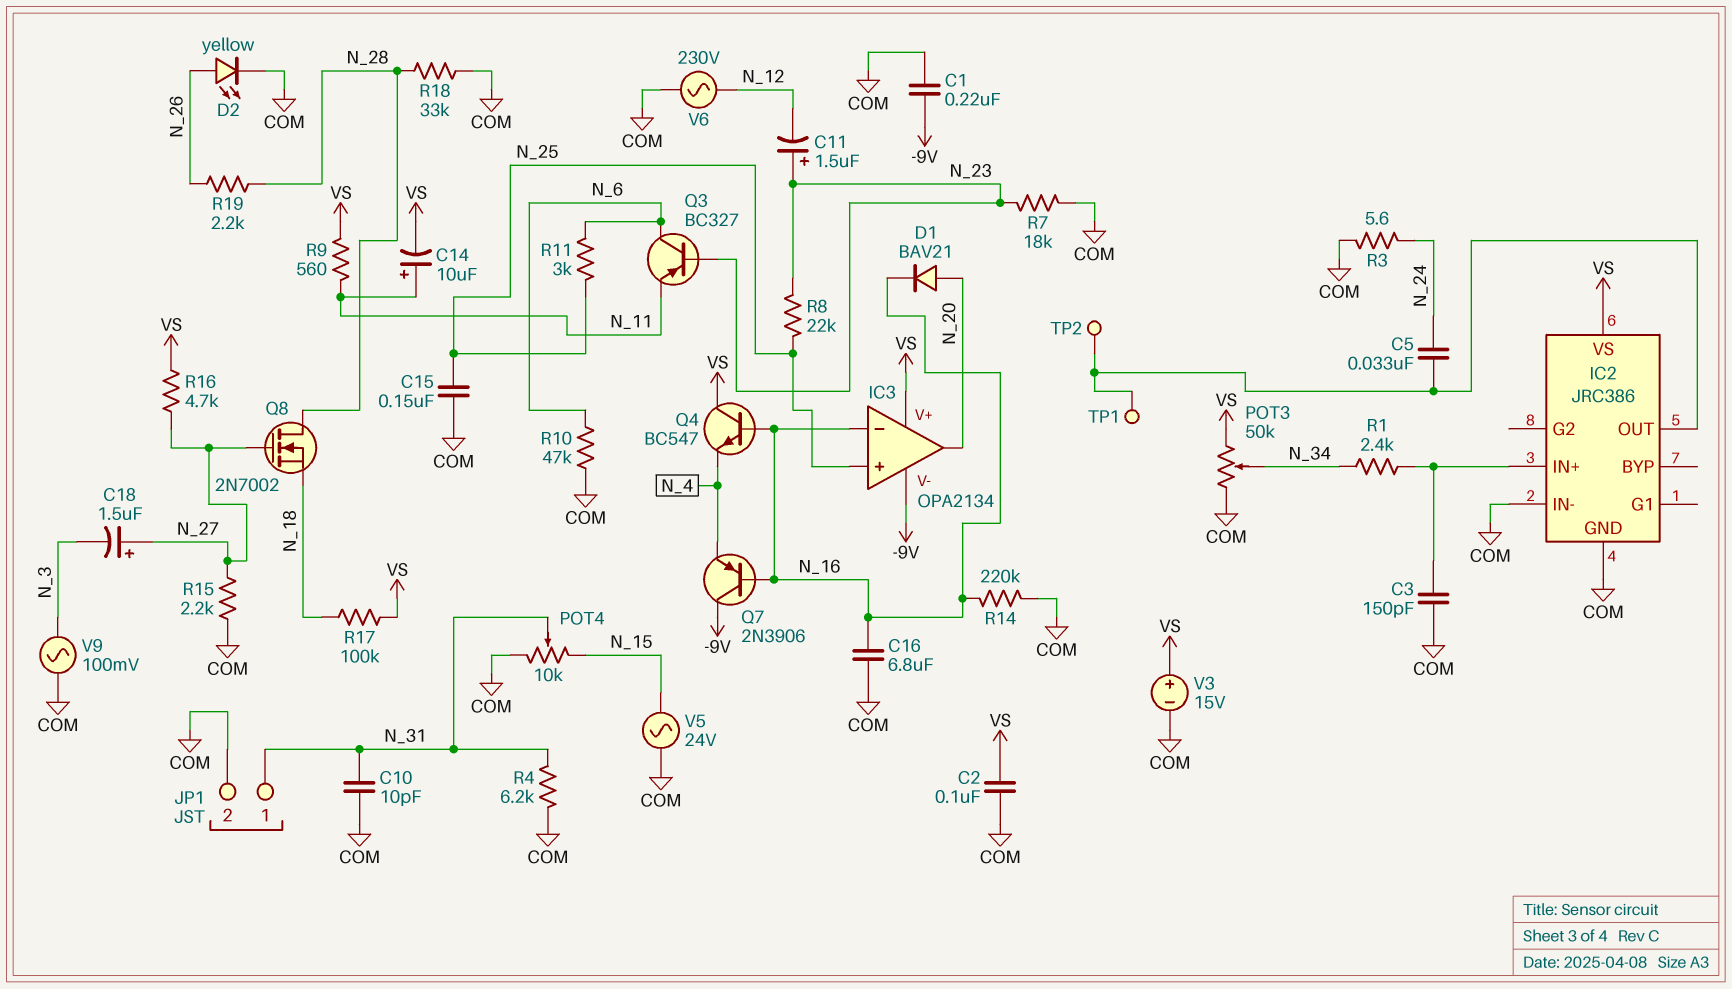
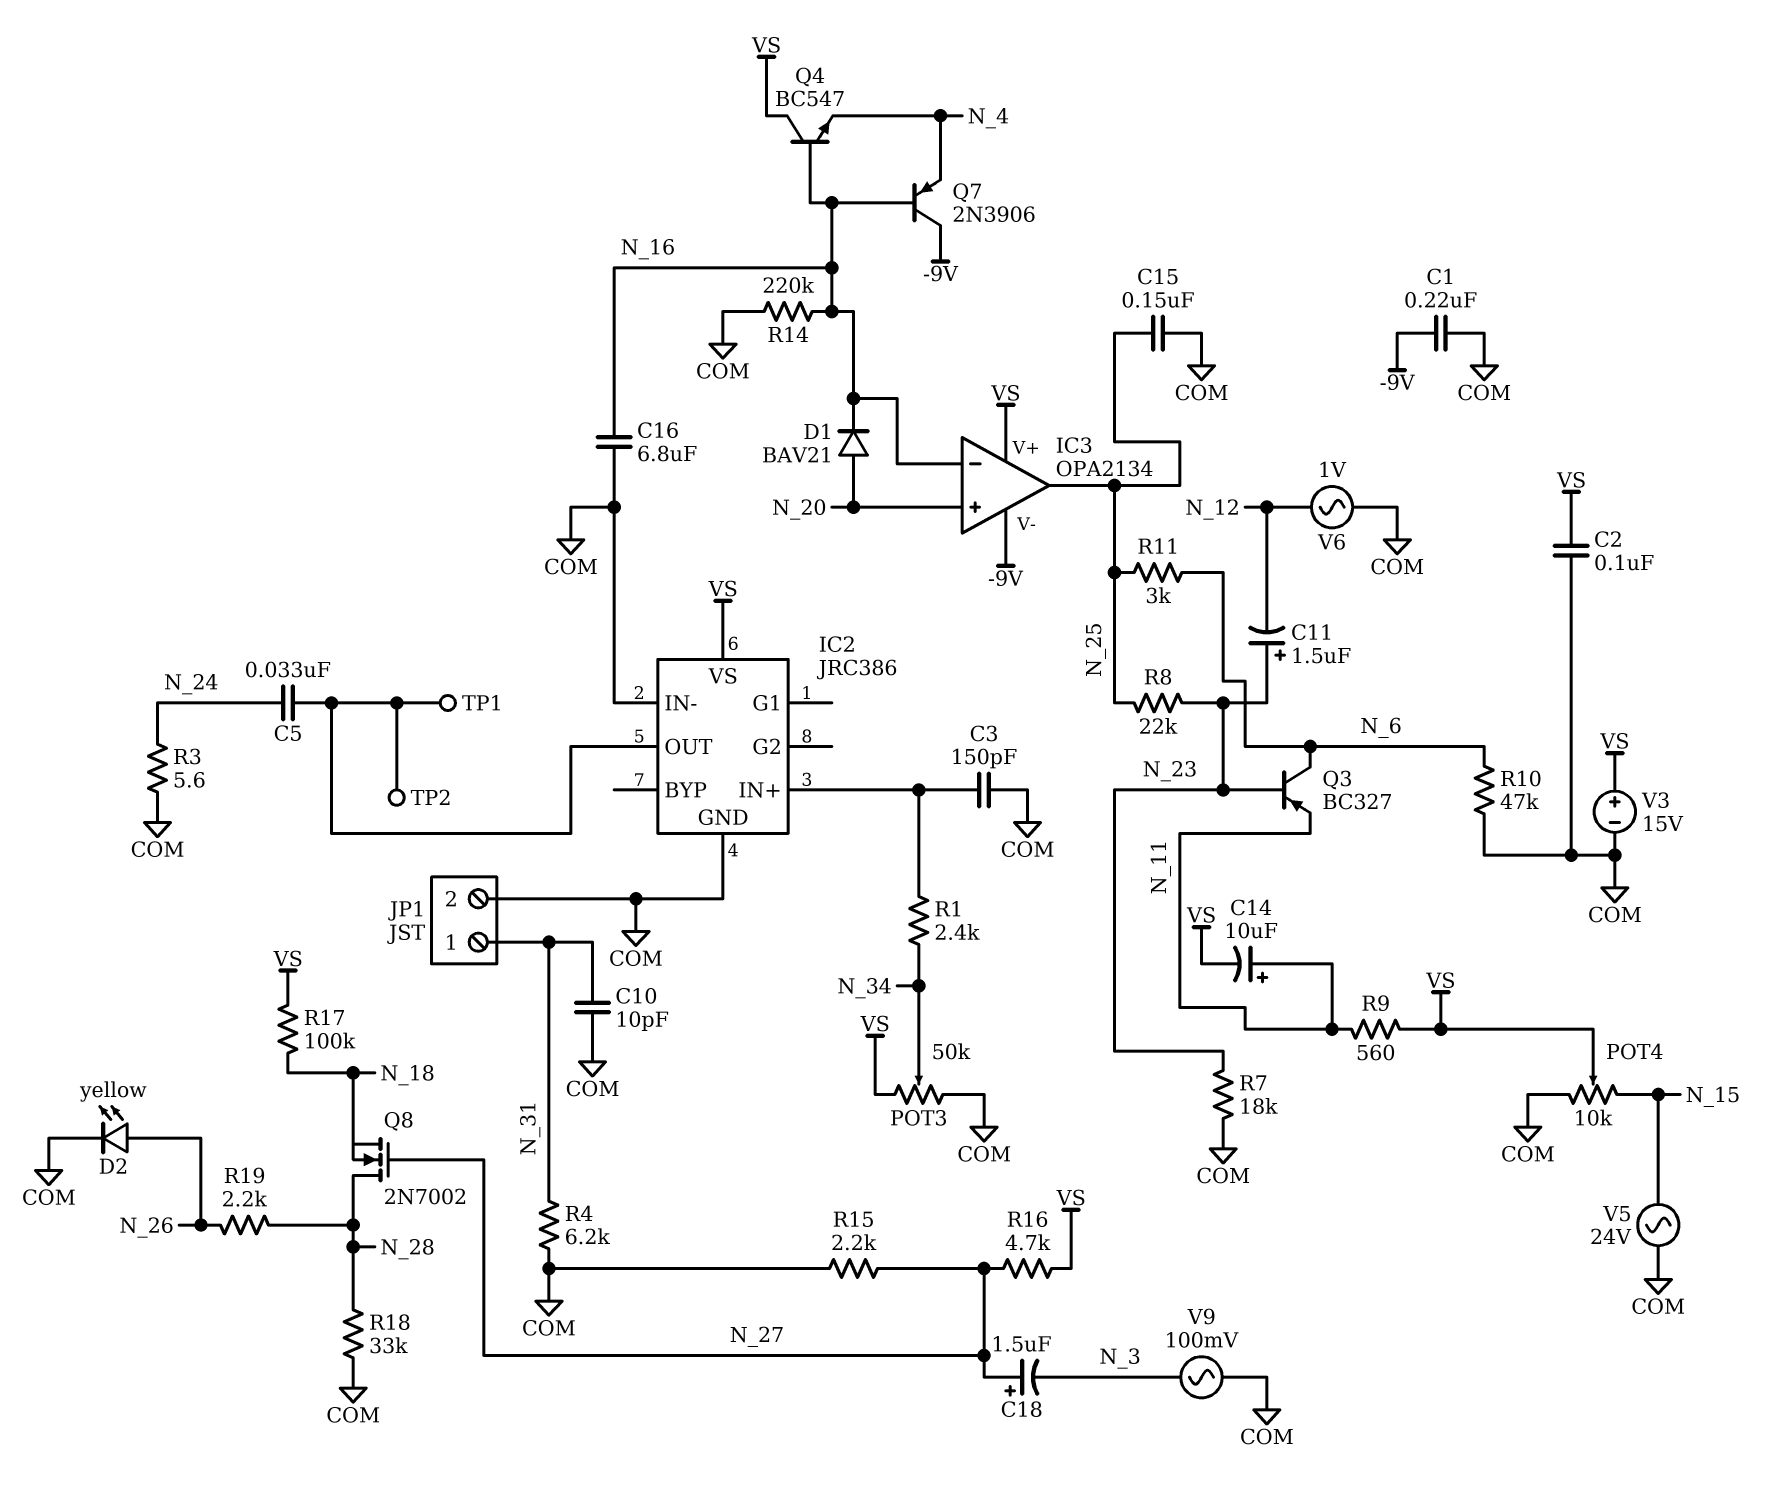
IC3 pin in+: N_25 -> N_20
IC3 pin out: N_20 -> N_25
POT4: 10k (COM, N_15, wiper N_31) -> 10k (COM, N_15, wiper VS)
V6: AC 230V (COM, N_12) -> AC 1V (COM, N_12)

